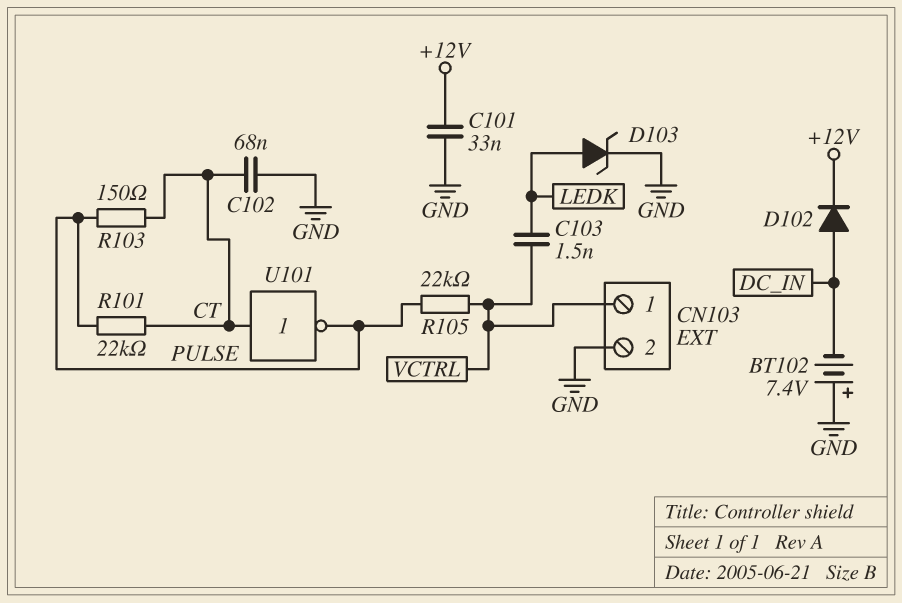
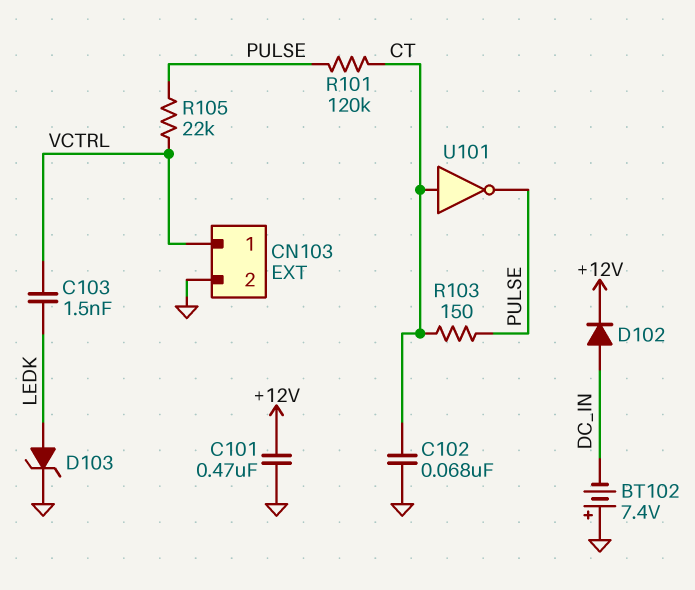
C101: 33nF (+12V, GND) -> 470nF (+12V, GND)
R101: 22k (CT, PULSE) -> 120k (CT, PULSE)

